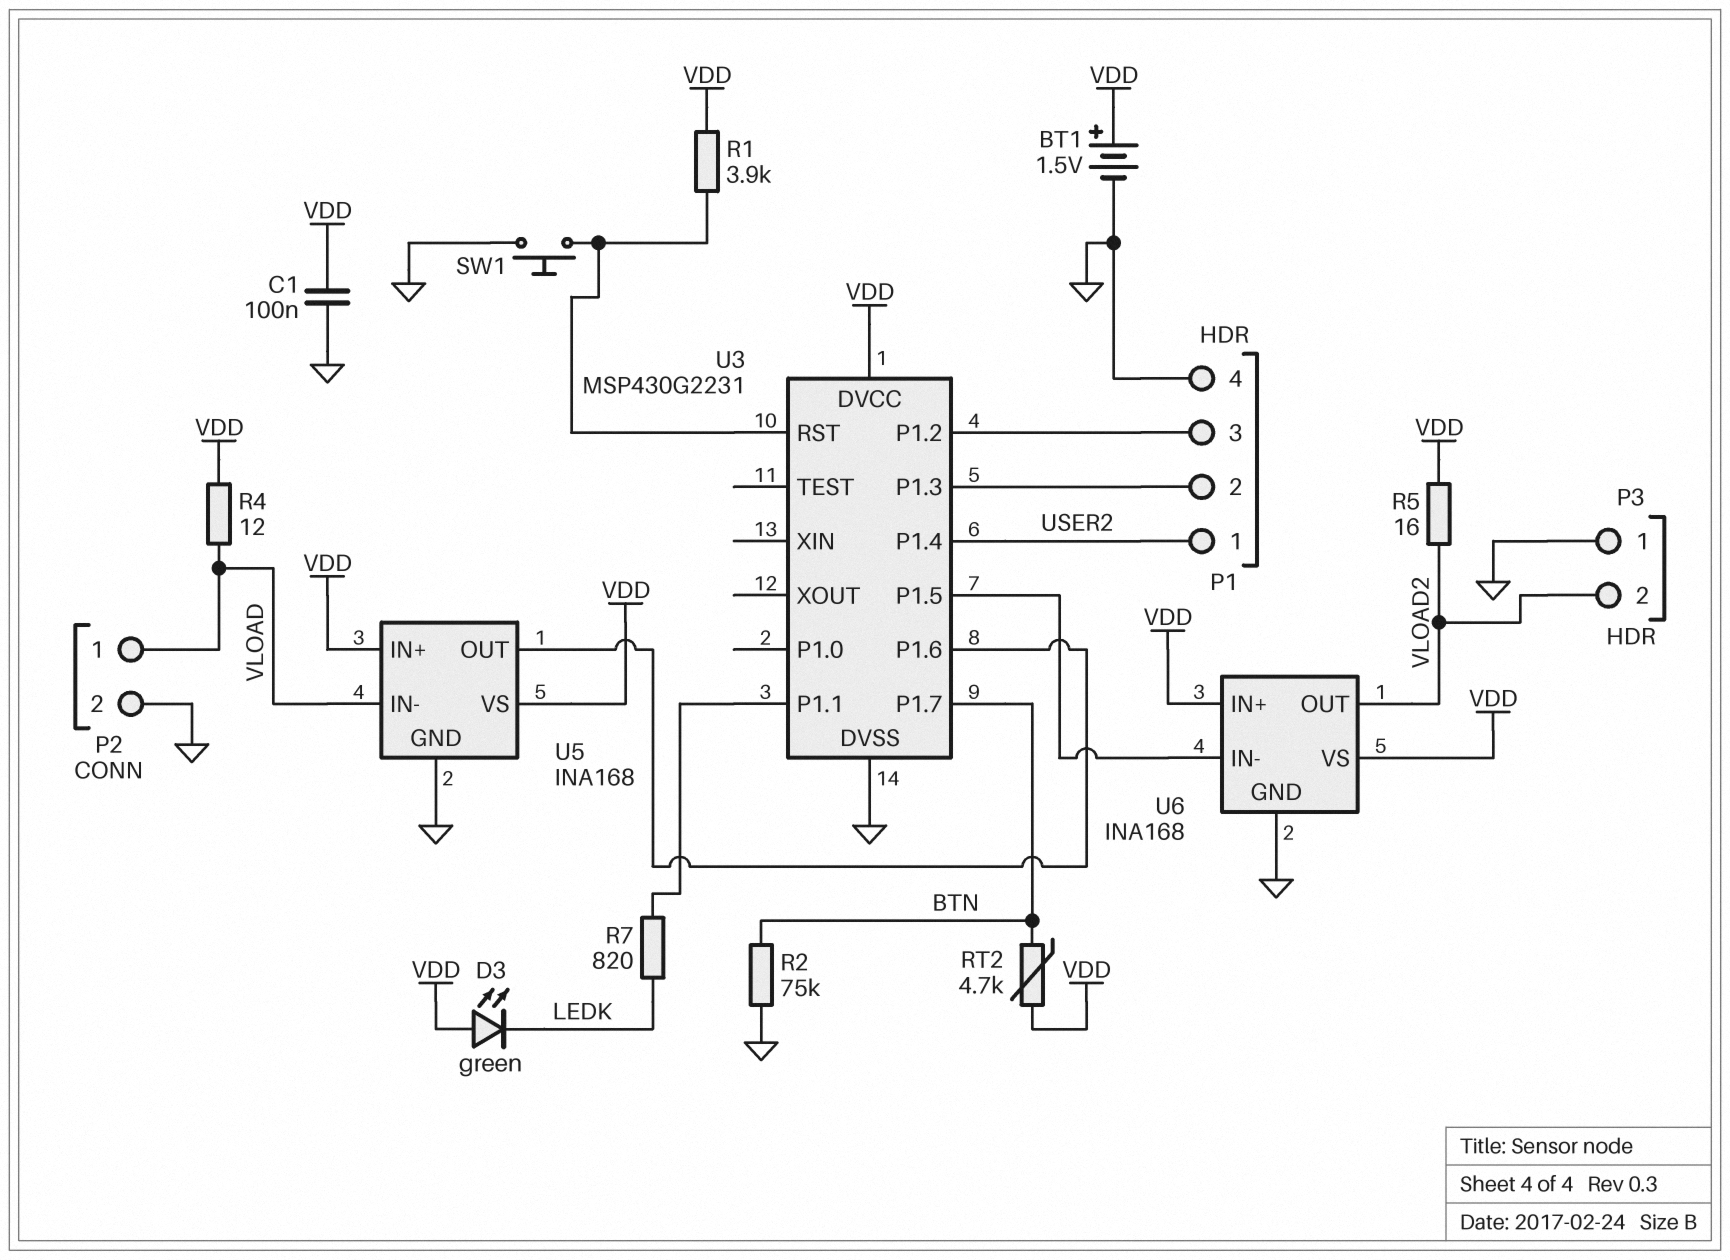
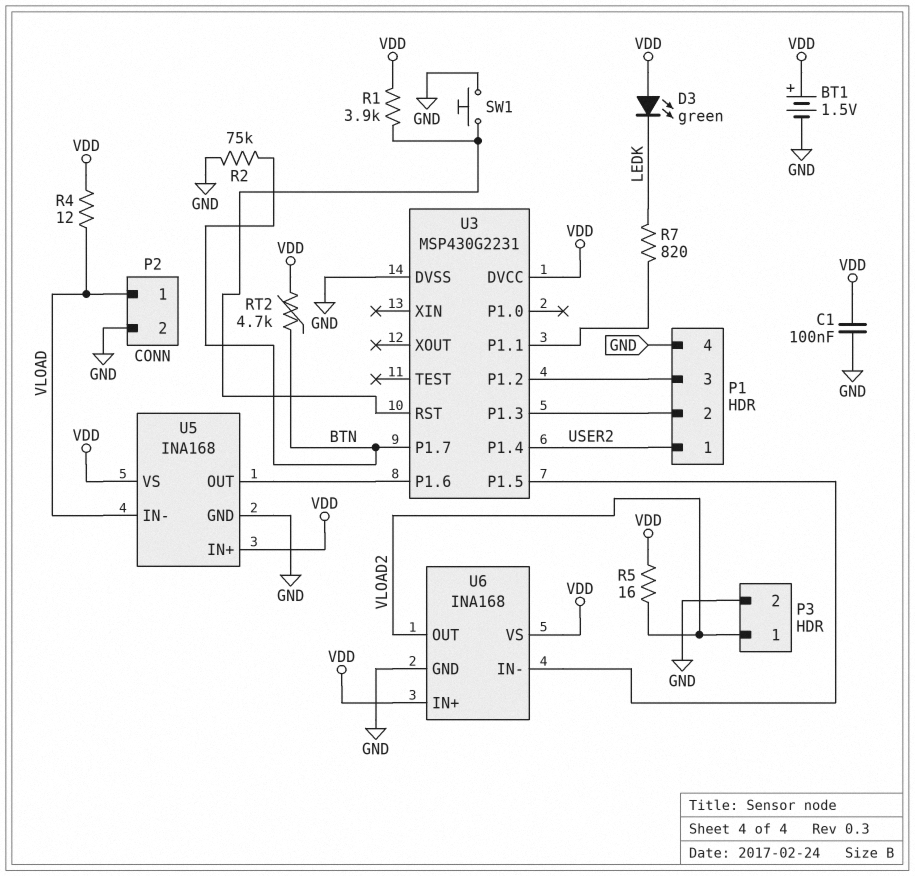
P3 pin 1: GND -> VLOAD2
P3 pin 2: VLOAD2 -> GND

